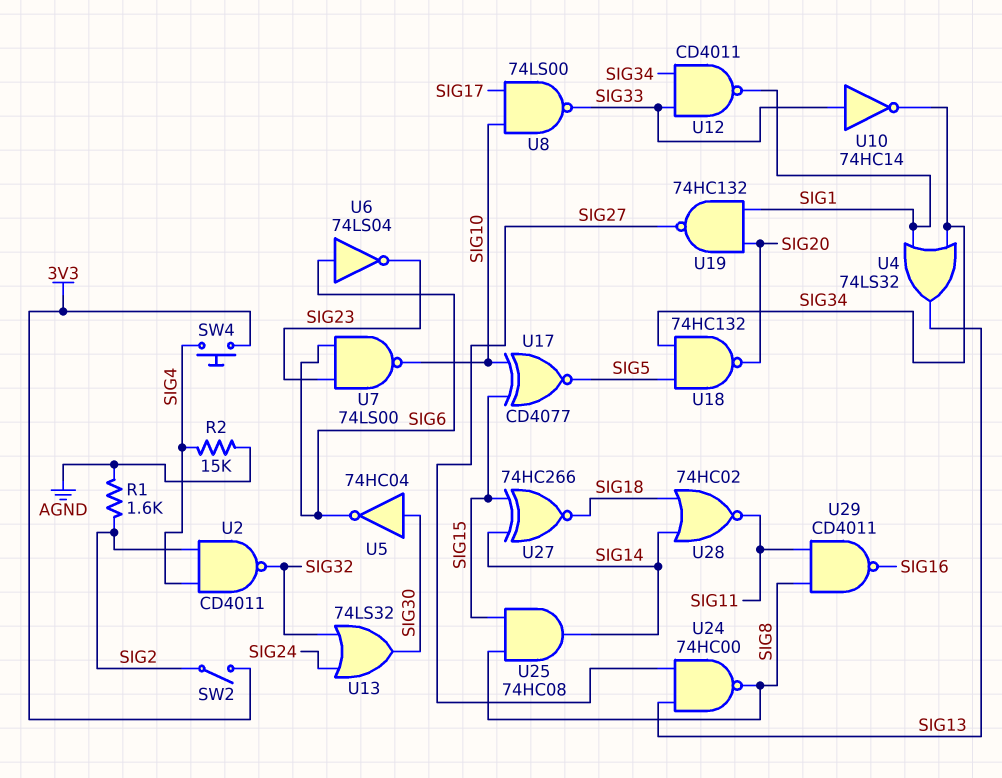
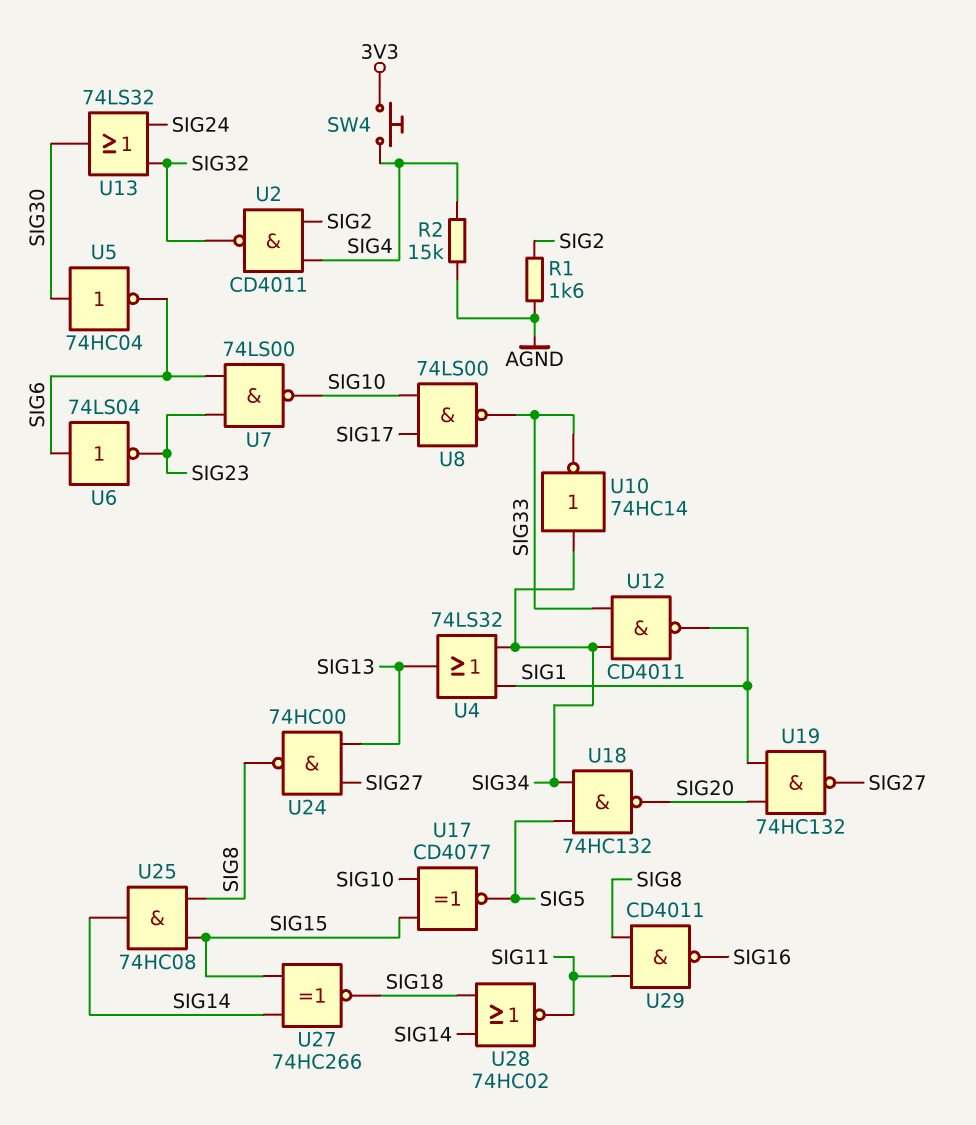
SW2: switch (3V3, SIG2) -> none
U10: NOT 74HC14 (in SIG33, out SIG34) -> NOT 74HC14 (in SIG34, out SIG33)

